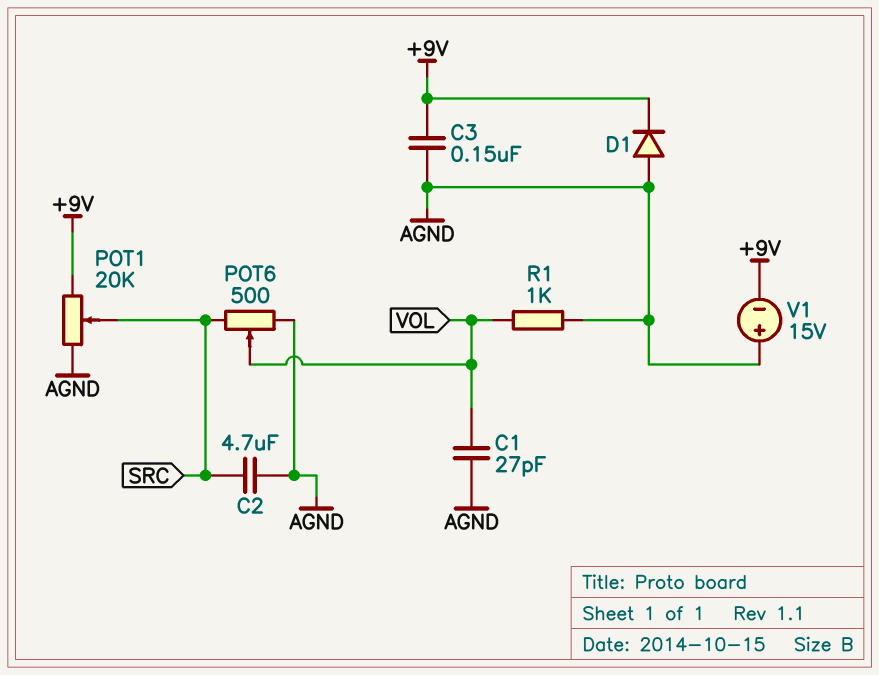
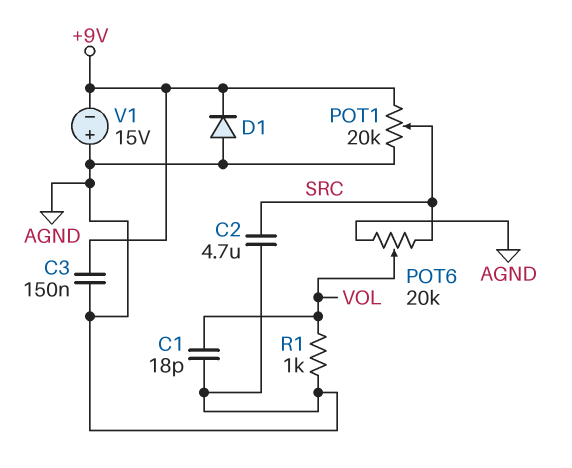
C1: 27pF (AGND, VOL) -> 18pF (AGND, VOL)
POT6: 500 (AGND, SRC, wiper VOL) -> 20k (AGND, SRC, wiper VOL)

